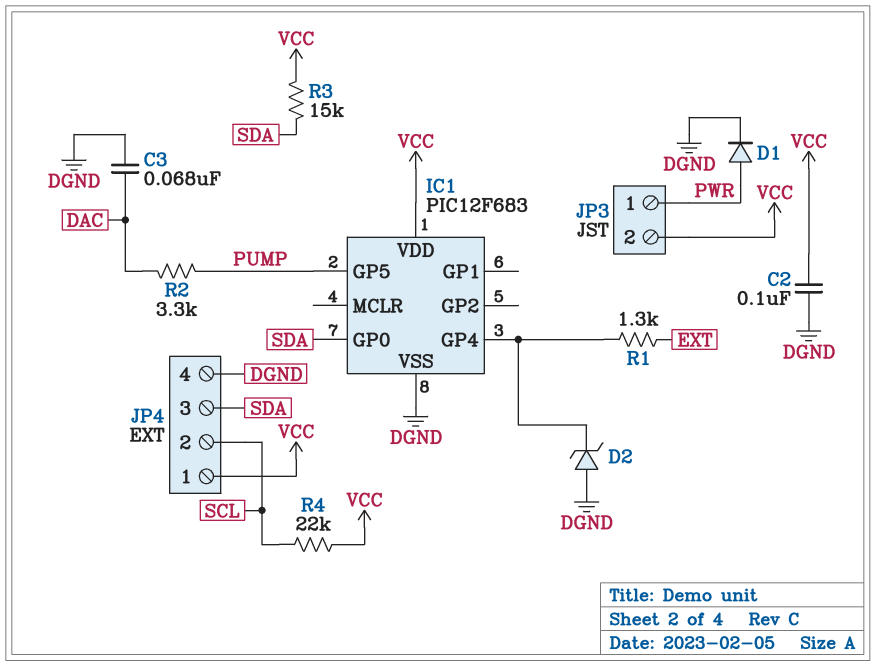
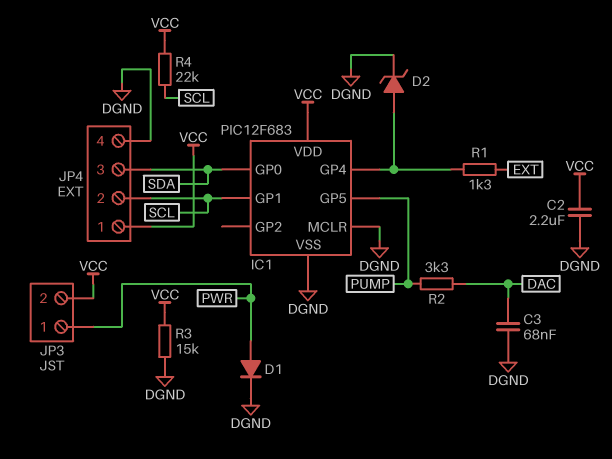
C2: 100nF (DGND, VCC) -> 2.2uF (DGND, VCC)
D2: zener (A DGND, K IC1/GP4) -> zener (A IC1/GP4, K DGND)
IC1 pin GP1: none -> SCL
IC1 pin MCLR: none -> DGND
R3: 15k (SDA, VCC) -> 15k (DGND, VCC)

